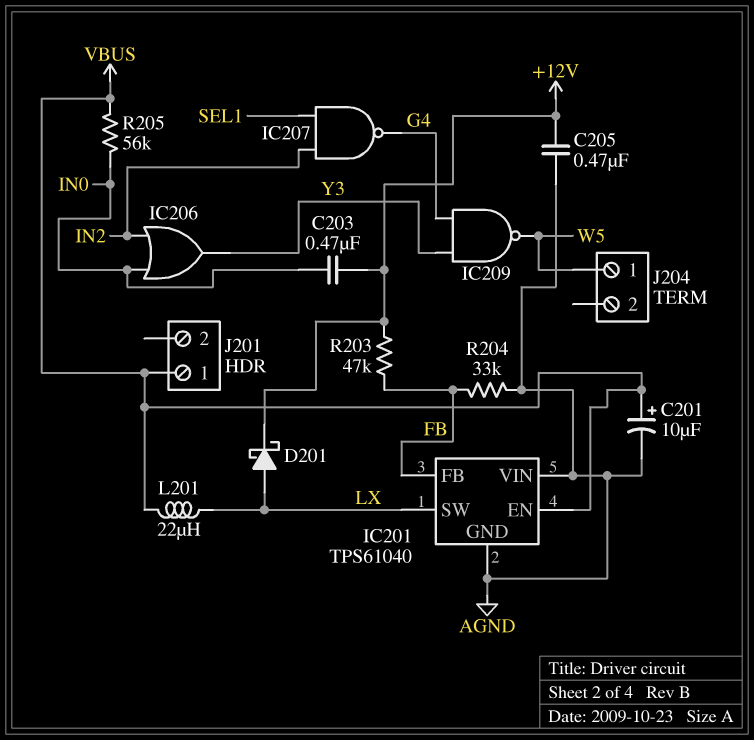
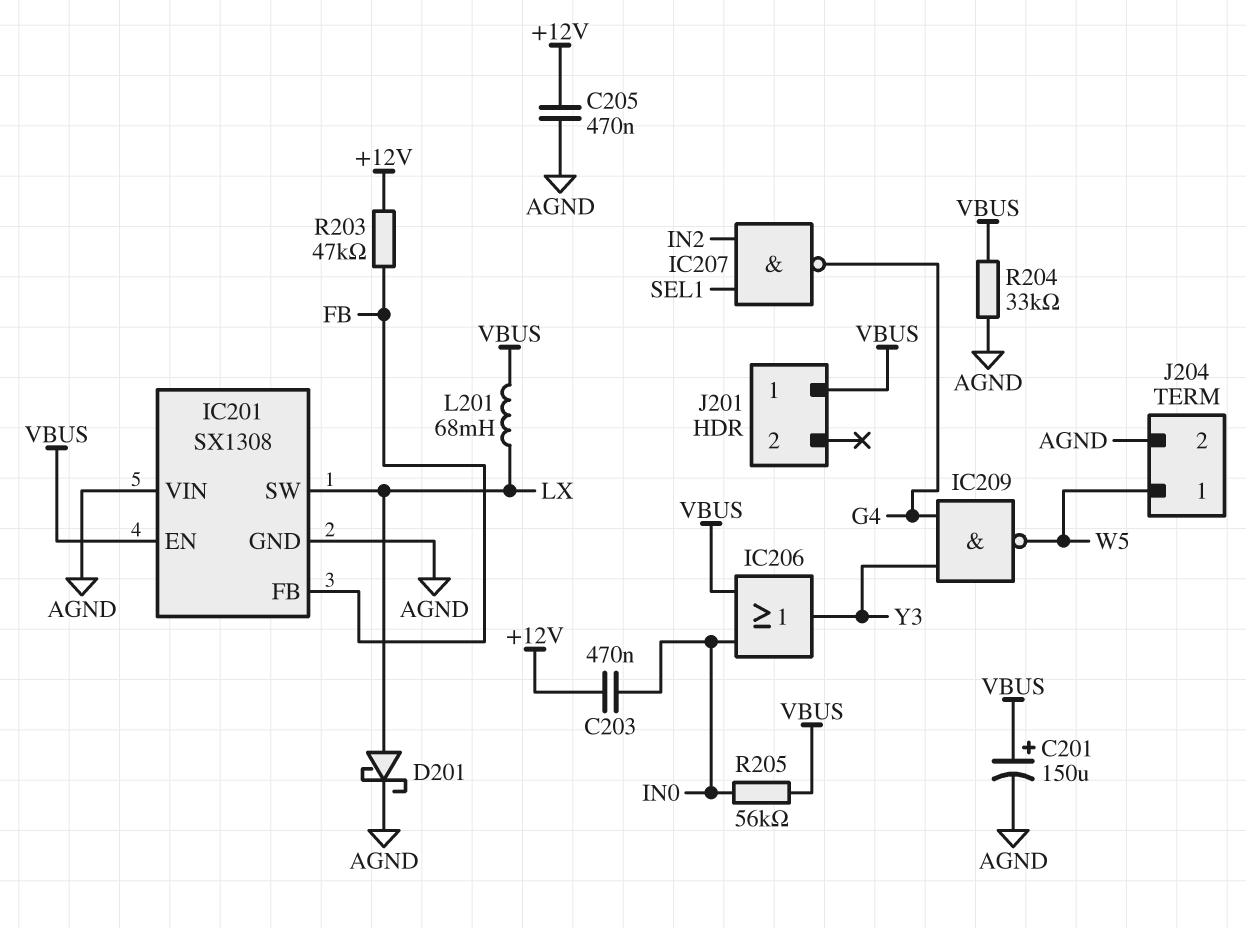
C201: 10uF (plus VBUS, minus AGND) -> 150uF (plus VBUS, minus AGND)
D201: schottky (A LX, K +12V) -> schottky (A LX, K AGND)
IC201: TPS61040 -> SX1308
IC206: OR (in IN0, in IN2, out Y3) -> OR (in IN0, in VBUS, out Y3)
J204 pin 2: none -> AGND
L201: 22uH (LX, VBUS) -> 68mH (LX, VBUS)
R204: 33k (AGND, FB) -> 33k (AGND, VBUS)

